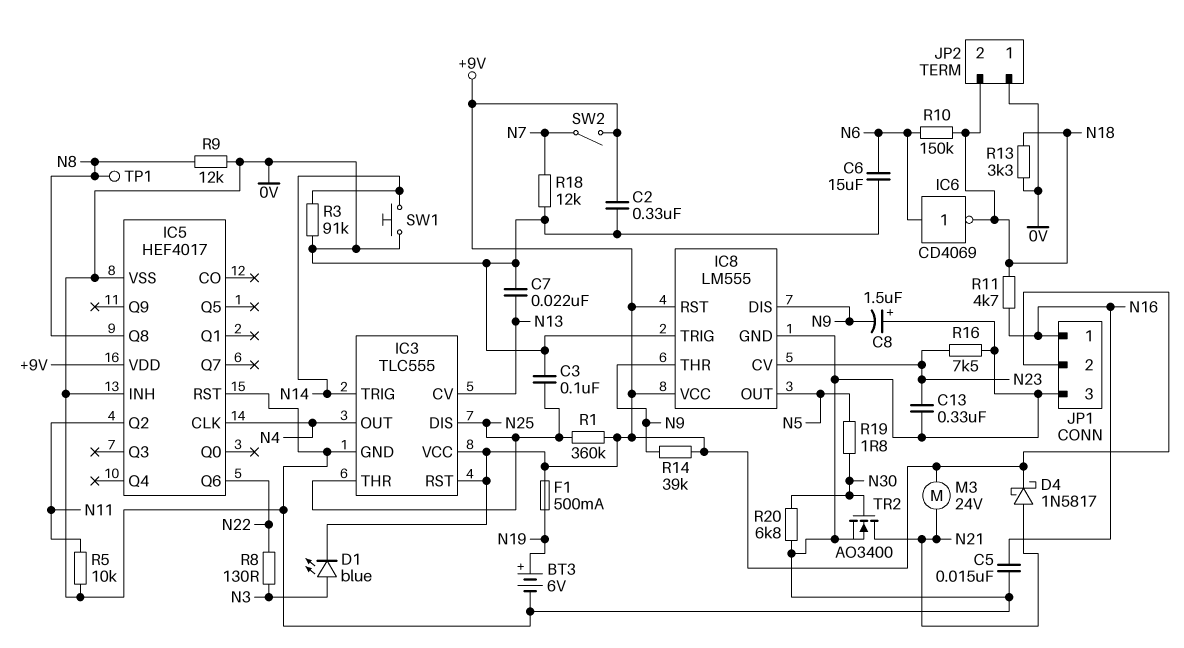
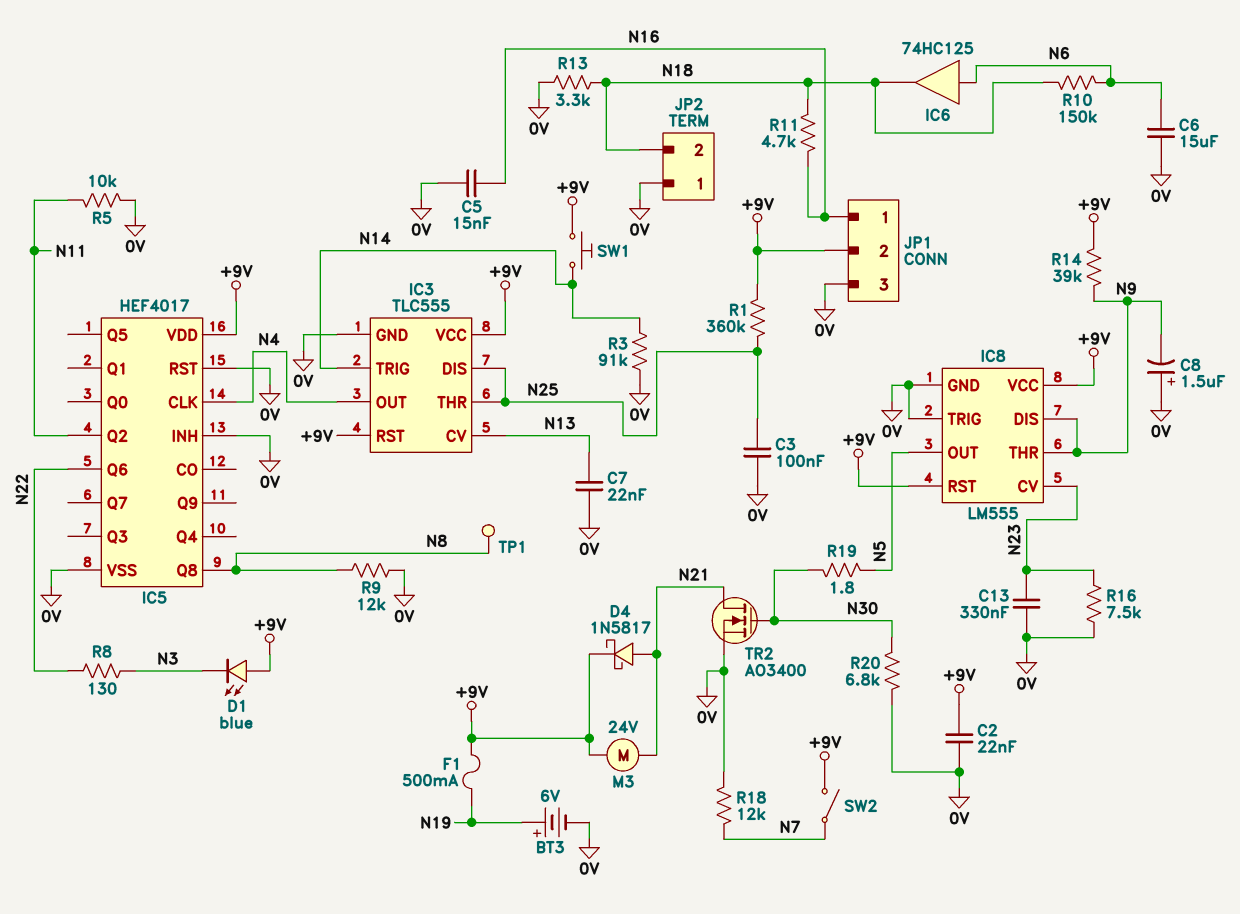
C2: 330nF (+9V, 0V) -> 22nF (+9V, 0V)
D1: LED blue (A N3, K +9V) -> LED blue (A +9V, K N3)
IC6: NOT CD4069 (in N6, out N18) -> buffer 74HC125 (in N6, out N18)
SW1: button (0V, N14) -> button (+9V, N14)

